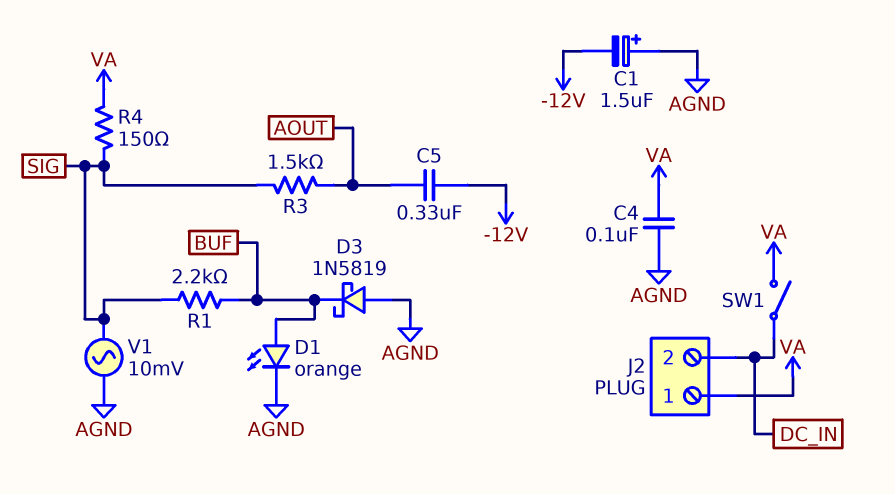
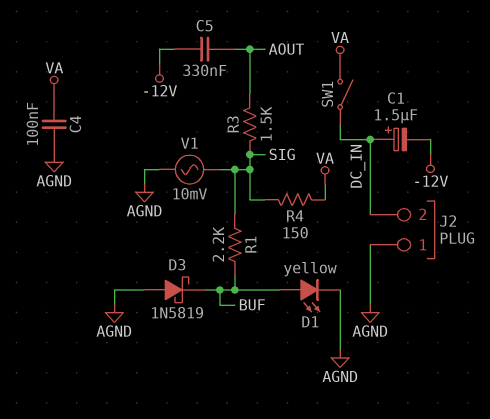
C1: 1.5uF (plus AGND, minus -12V) -> 1.5uF (plus DC_IN, minus -12V)
D1: LED orange (A BUF, K AGND) -> LED yellow (A BUF, K AGND)
J2 pin 1: VA -> AGND

